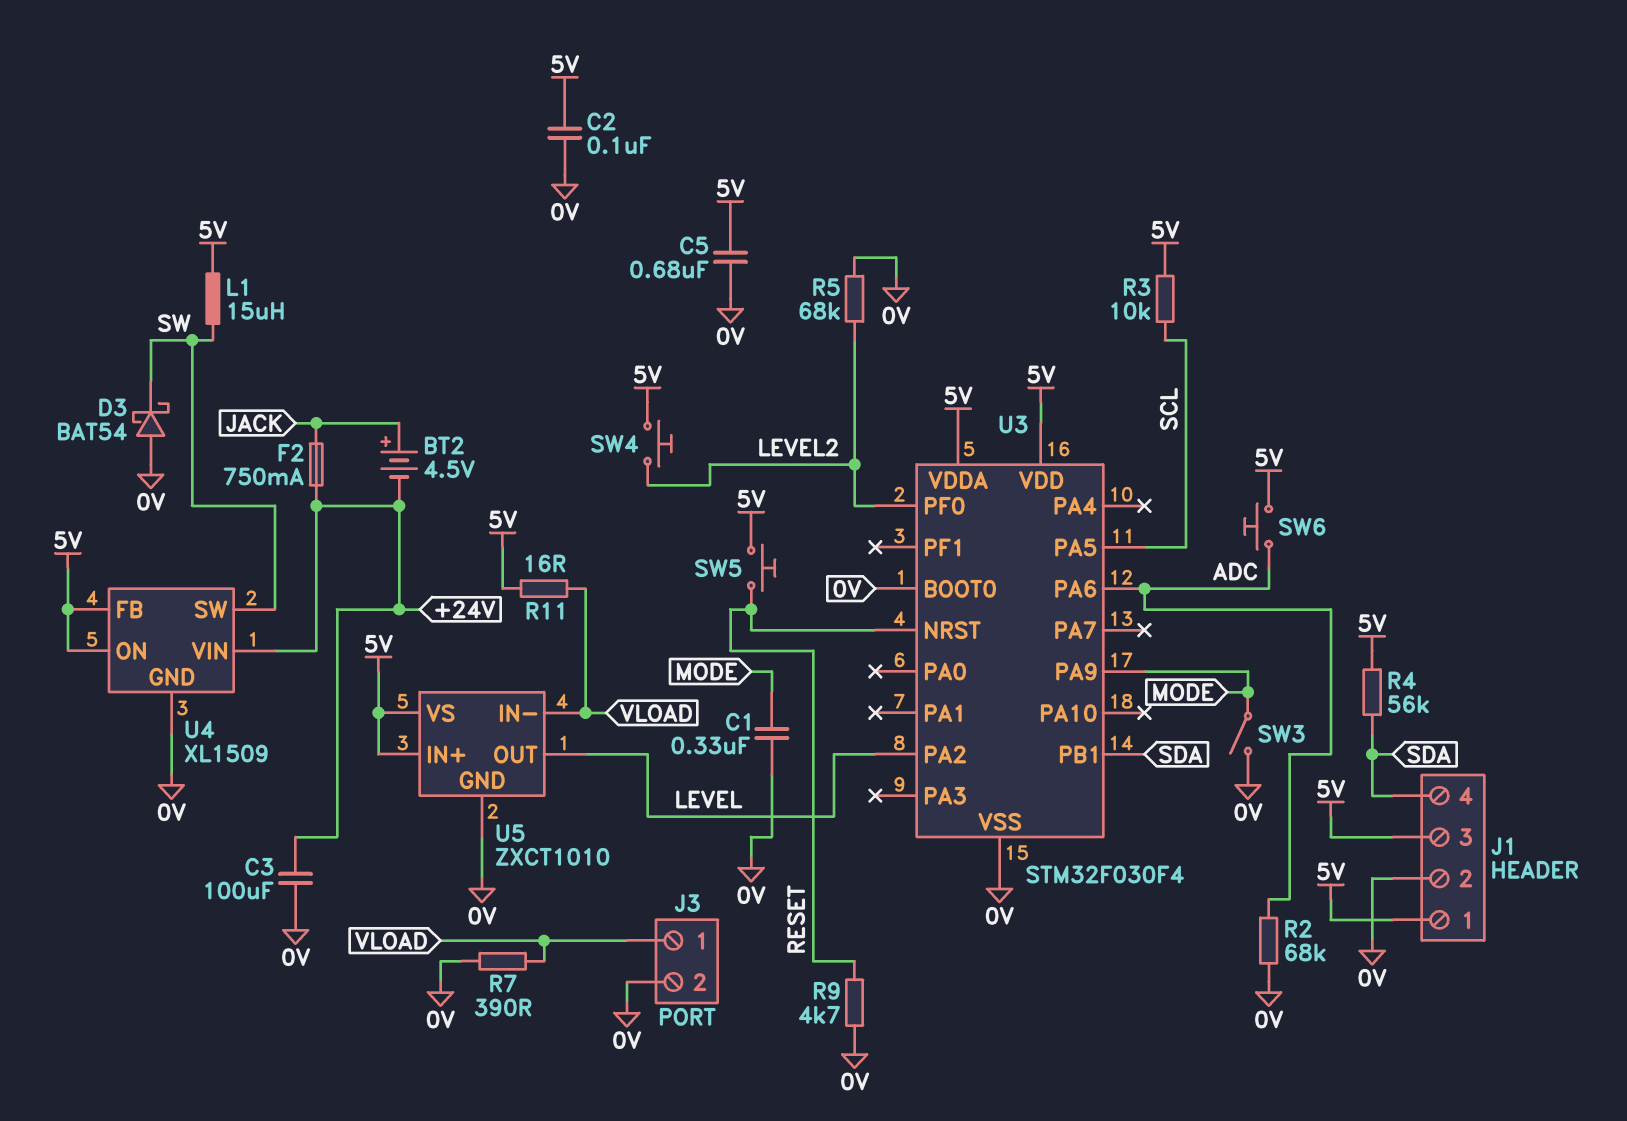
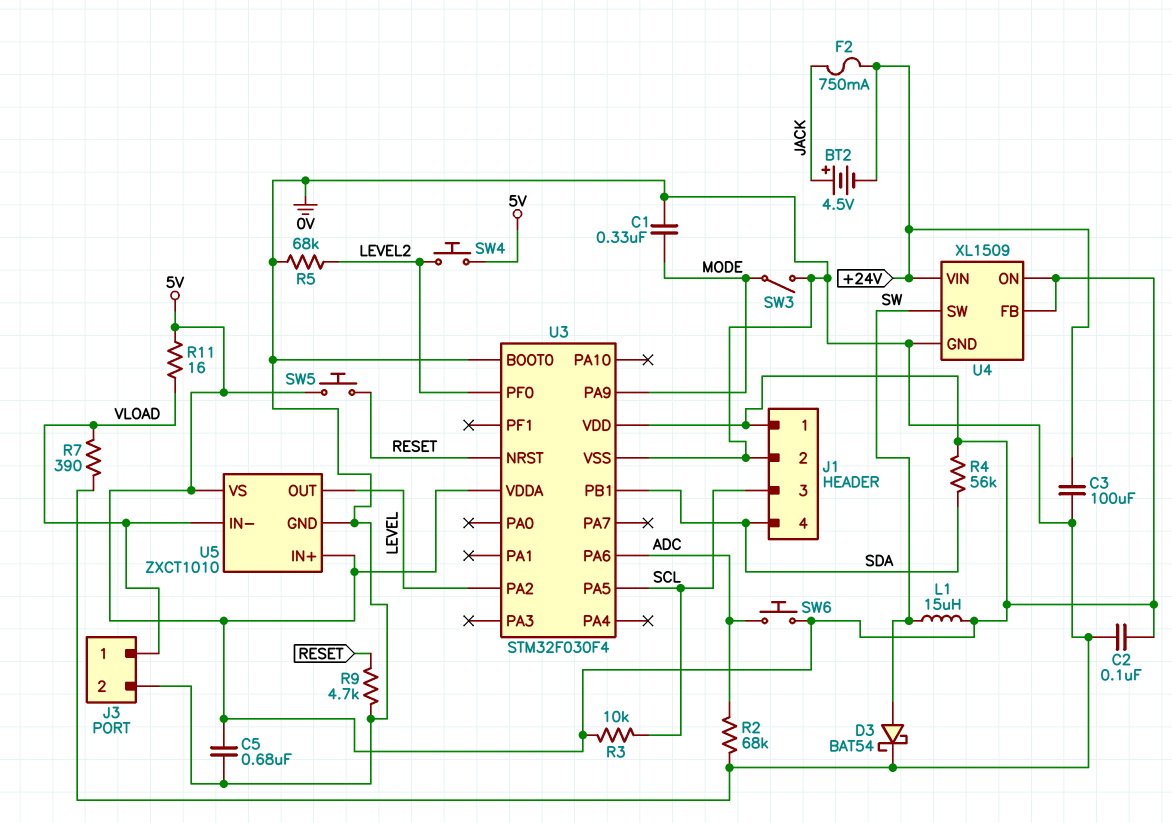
D3: schottky BAT54 (A 0V, K SW) -> schottky BAT54 (A SW, K 0V)
J1 pin 3: 5V -> SCL

